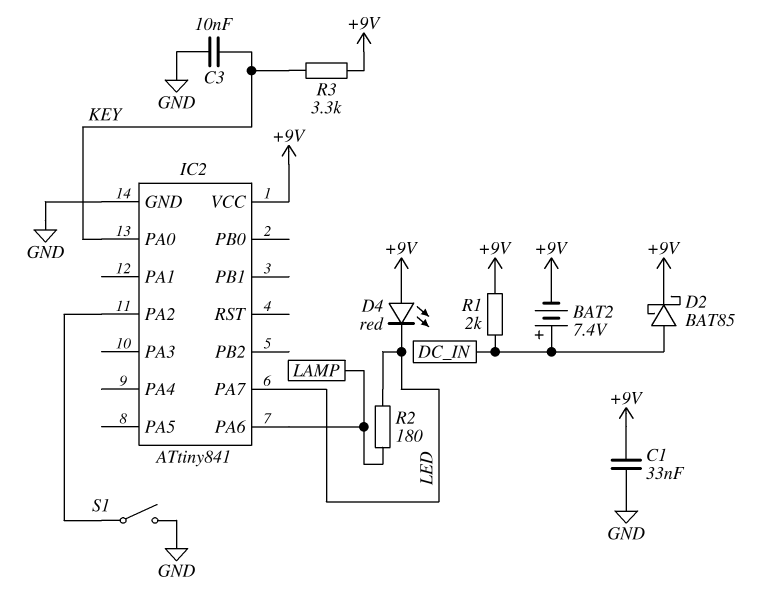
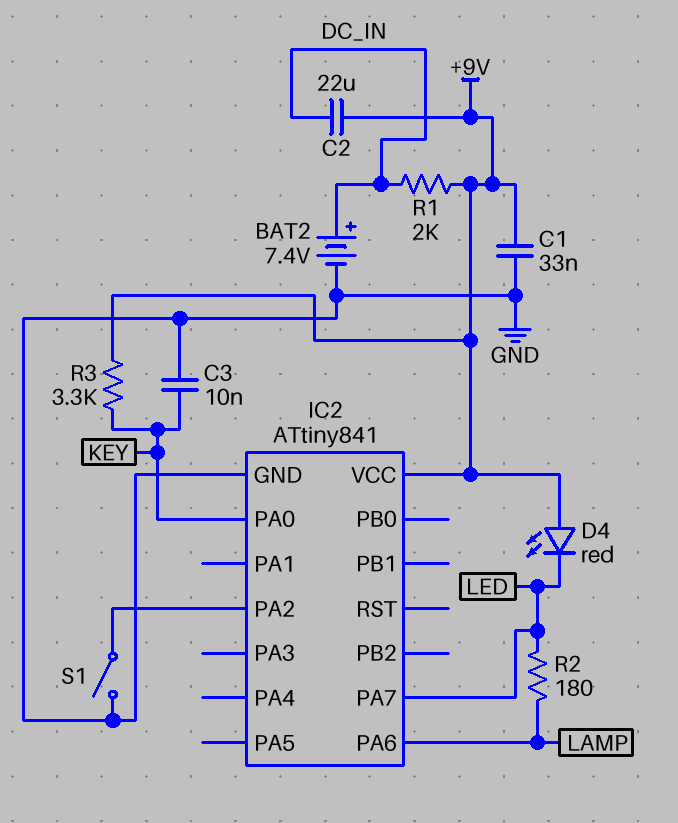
BAT2: 7.4V (plus DC_IN, minus +9V) -> 7.4V (plus DC_IN, minus GND)
C2: none -> 22uF (+9V, DC_IN)
D2: schottky BAT85 (A DC_IN, K +9V) -> none

